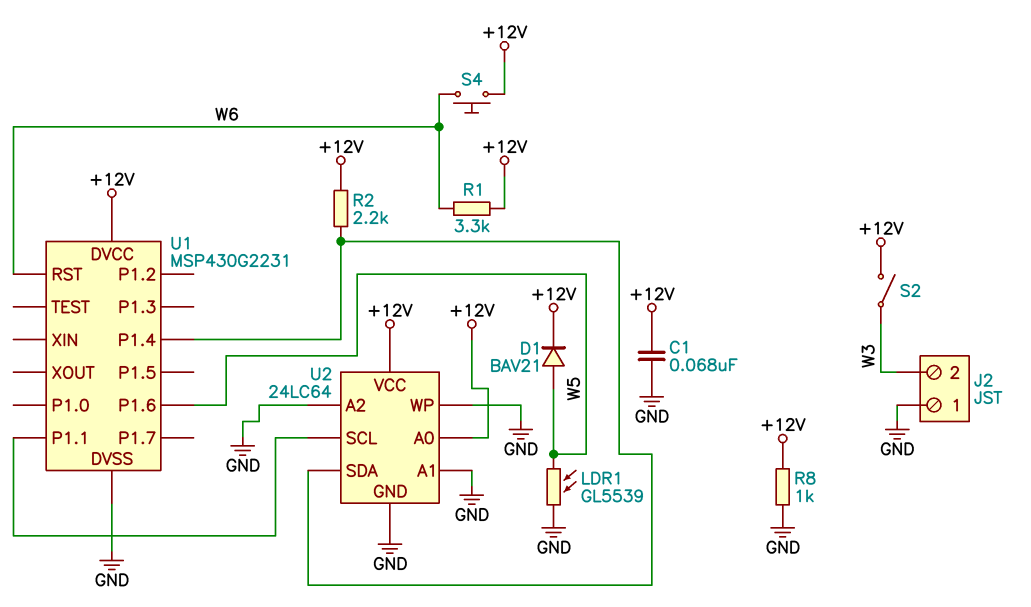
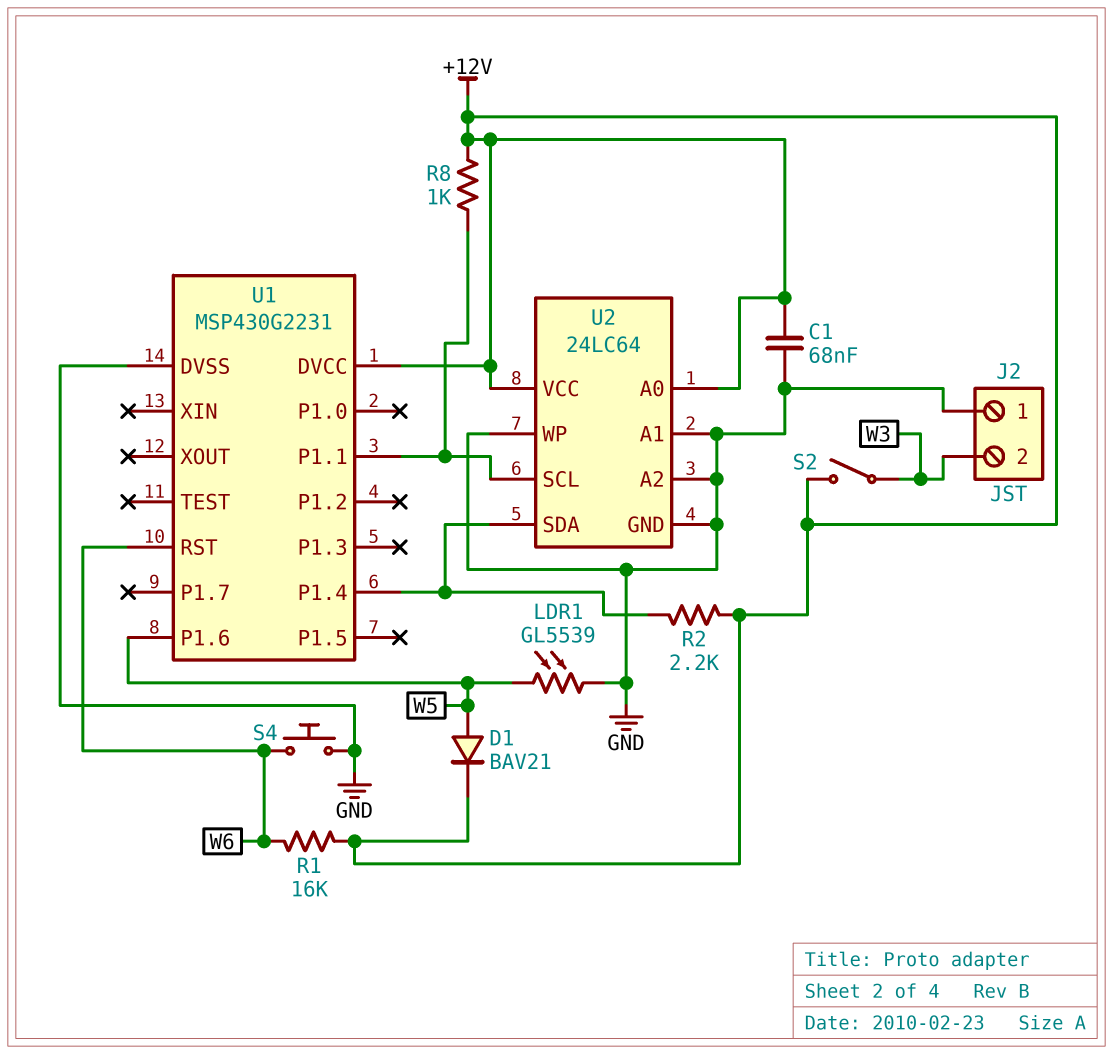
R1: 3.3k (+12V, W6) -> 16k (+12V, W6)
R8: 1k (+12V, GND) -> 1k (+12V, U1/P1.1)
S4: button (+12V, W6) -> button (GND, W6)

